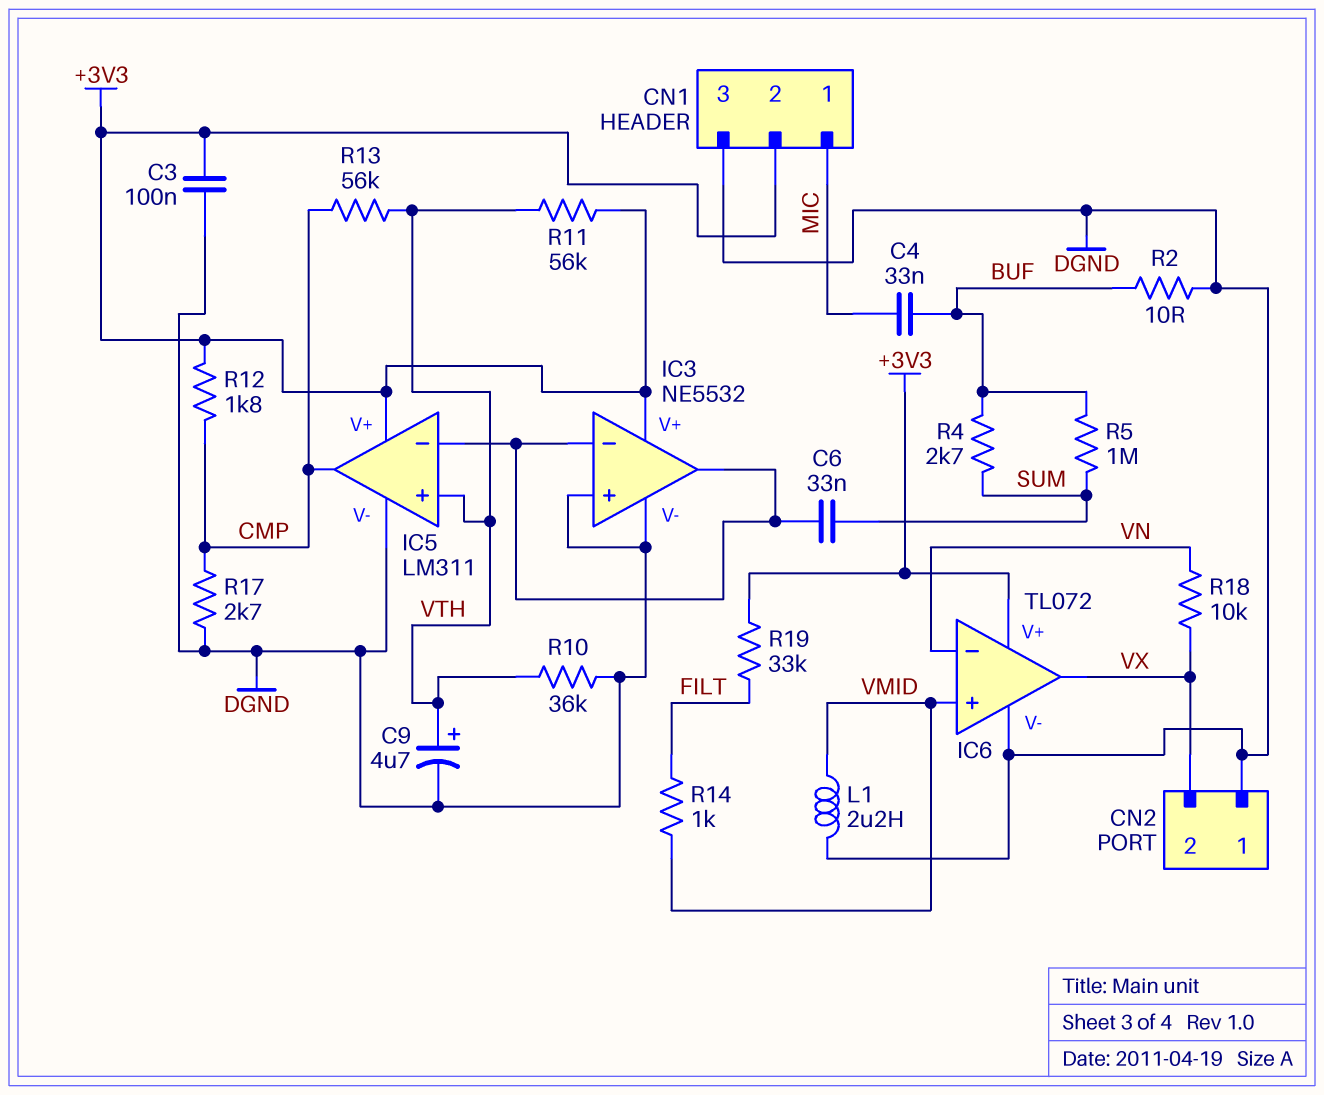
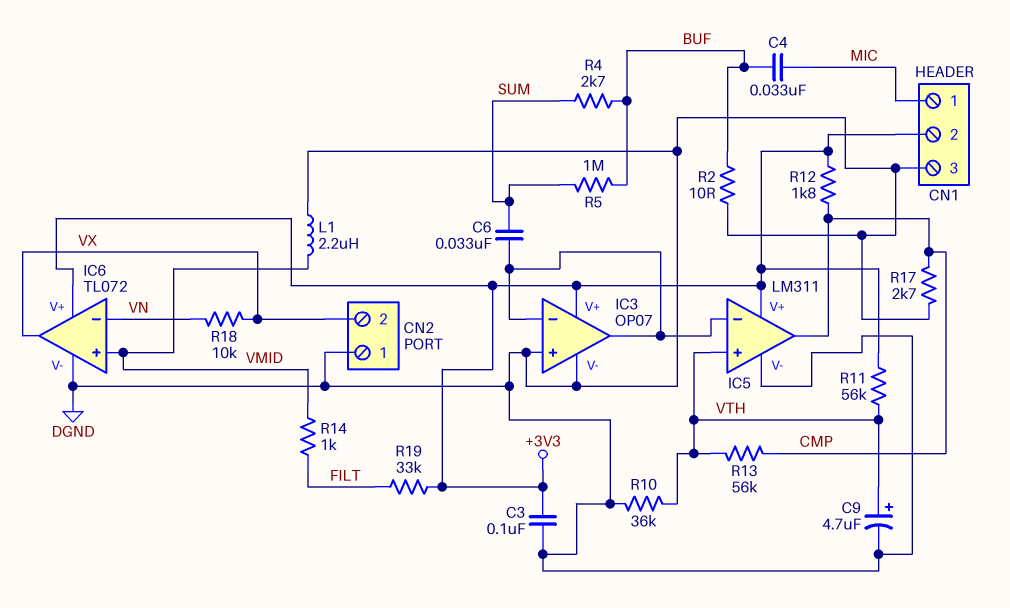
IC3: NE5532 -> OP07

